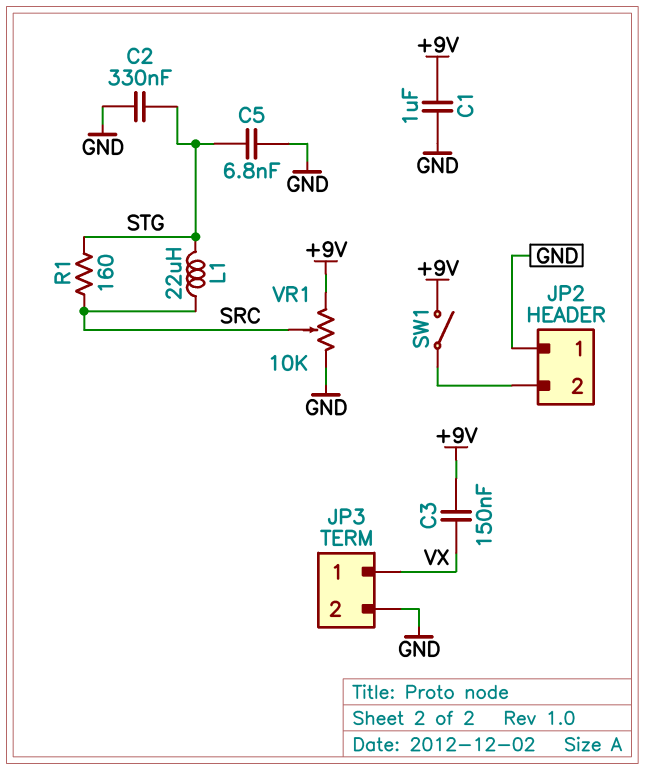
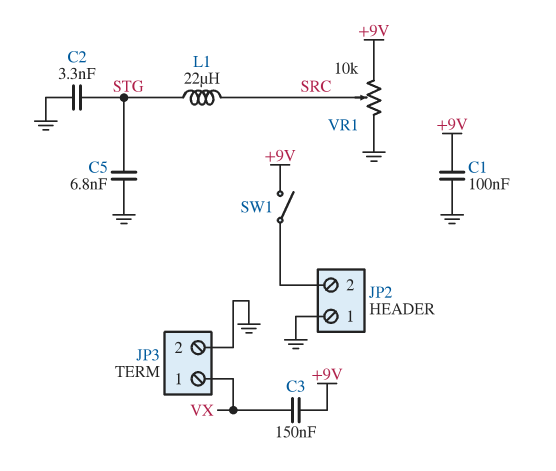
C1: 1uF (+9V, GND) -> 100nF (+9V, GND)
C2: 330nF (GND, STG) -> 3.3nF (GND, STG)
R1: 160 (SRC, STG) -> none

